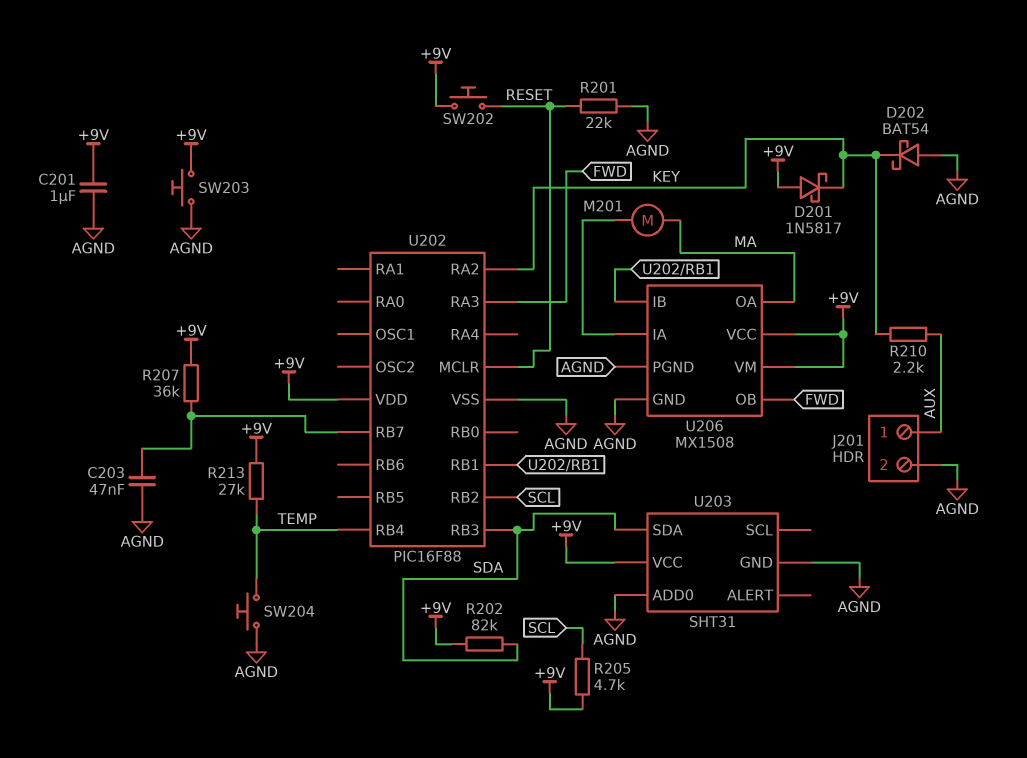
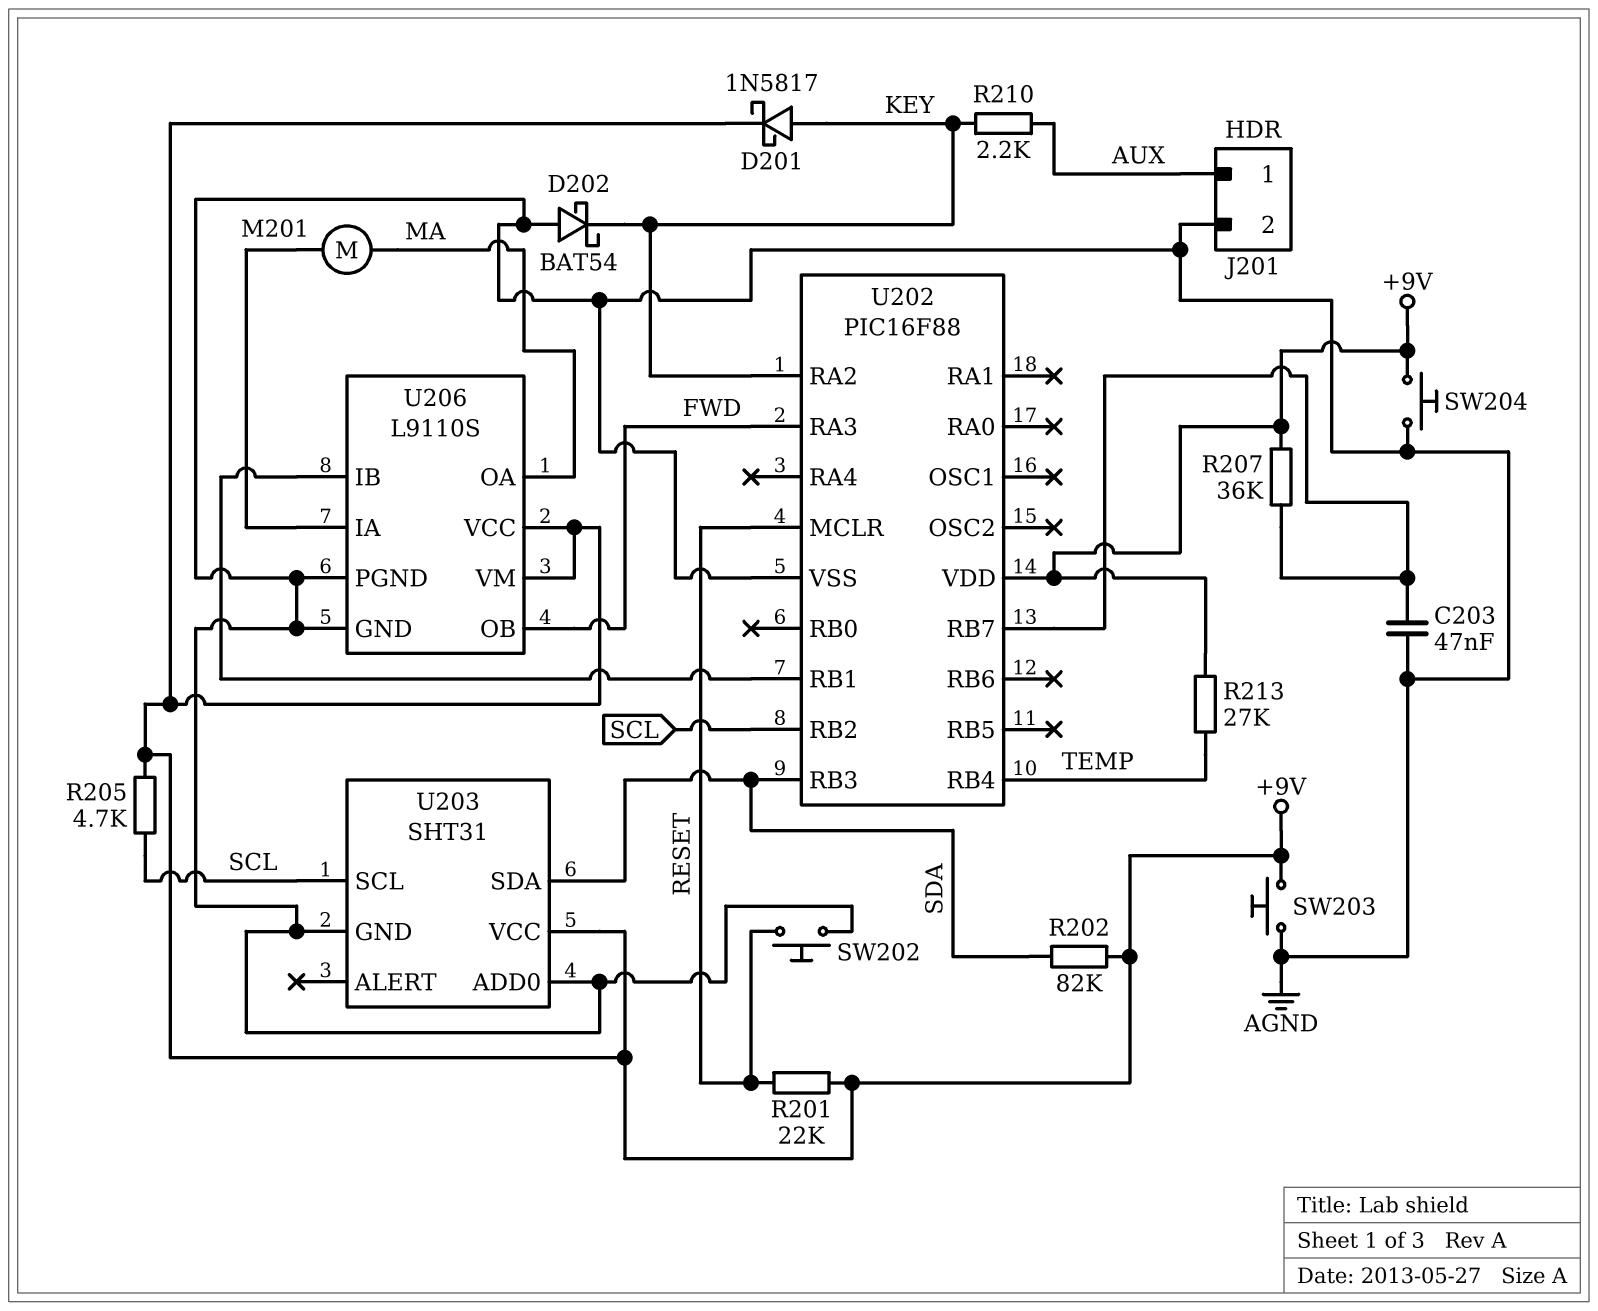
C201: 1uF (+9V, AGND) -> none
D201: schottky 1N5817 (A +9V, K KEY) -> schottky 1N5817 (A KEY, K +9V)
R201: 22k (AGND, RESET) -> 22k (+9V, RESET)
SW202: button (+9V, RESET) -> button (AGND, RESET)
SW204: button (AGND, TEMP) -> button (+9V, AGND)
U203 pin SCL: none -> SCL
U206: MX1508 -> L9110S

